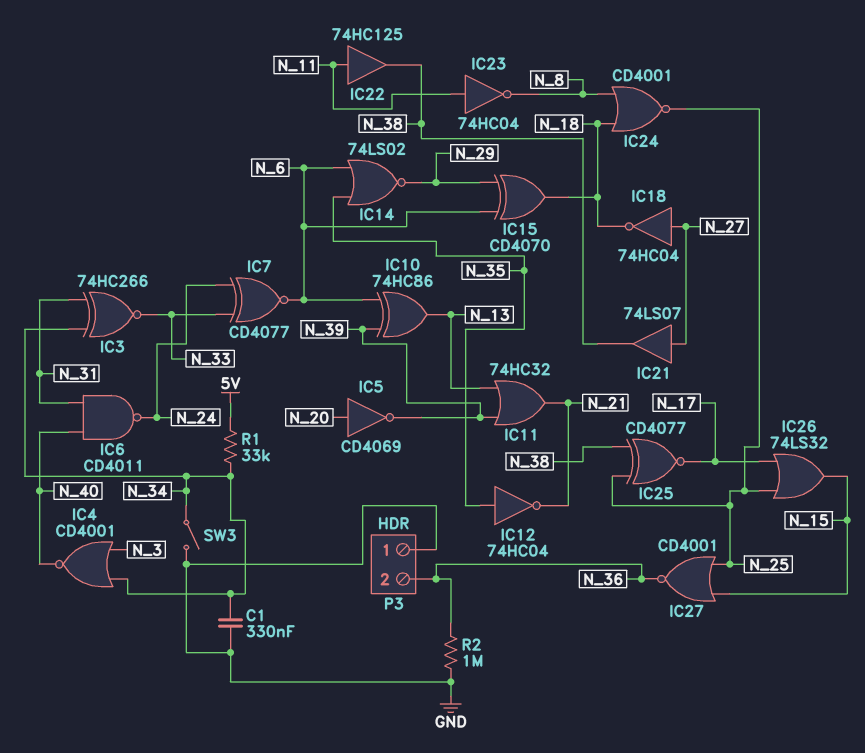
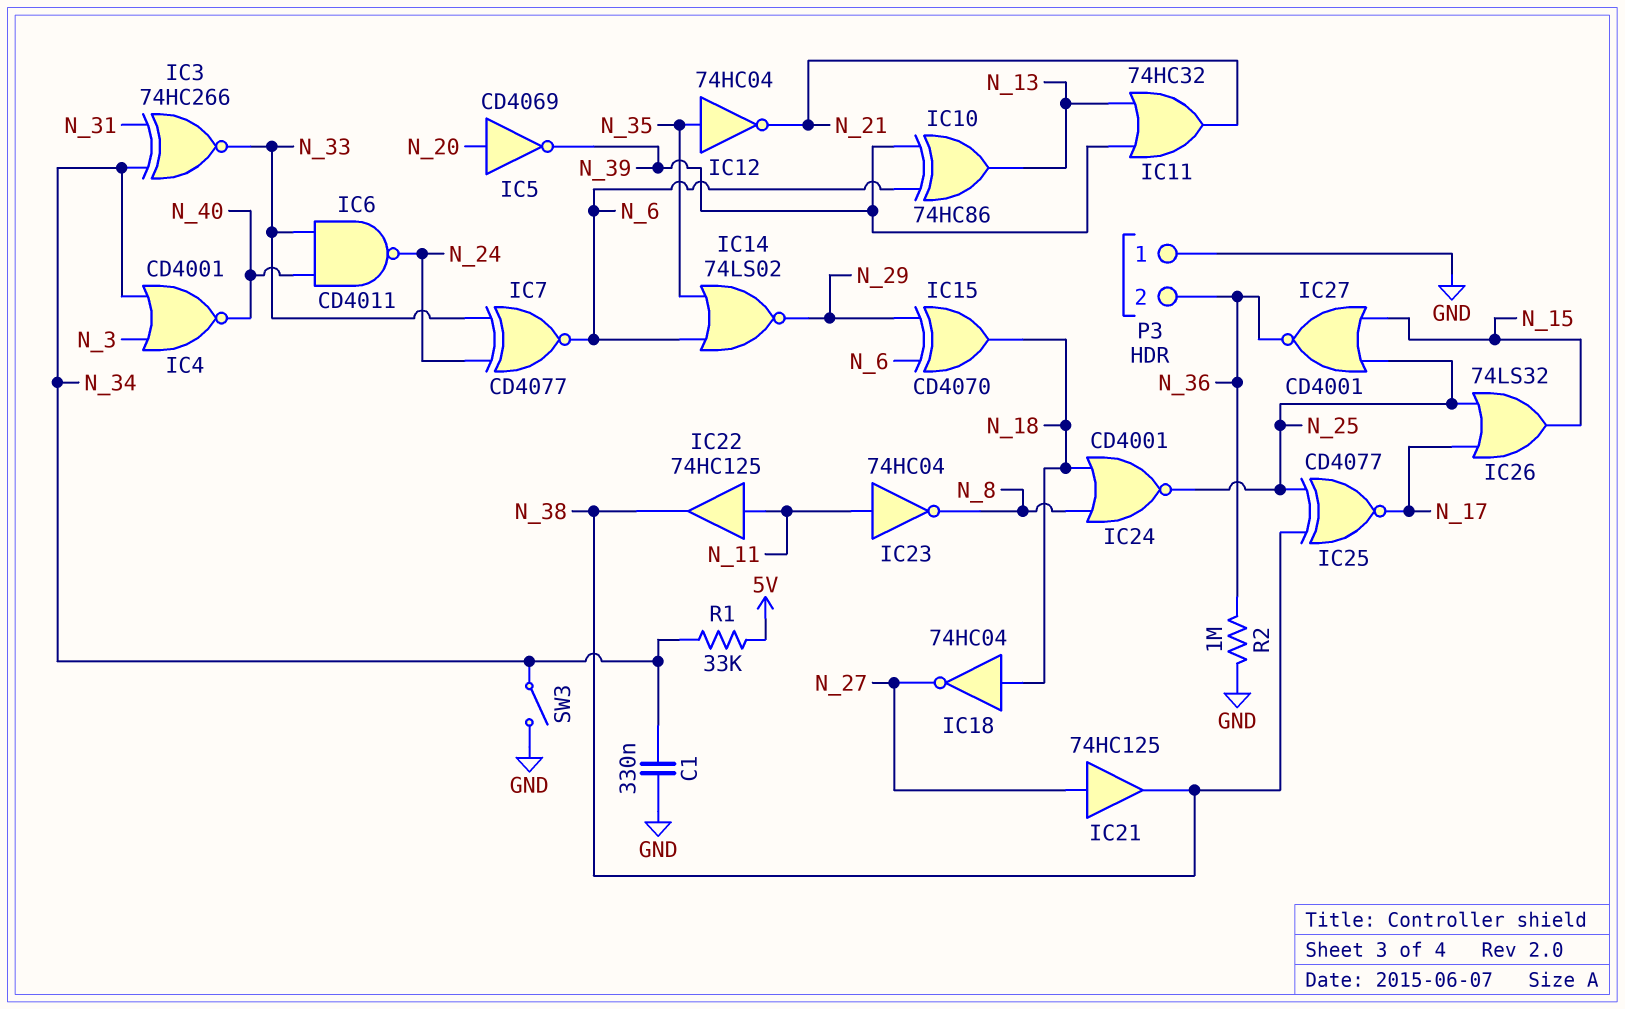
IC6: NAND CD4011 (in N_31, in N_40, out N_24) -> NAND CD4011 (in N_33, in N_40, out N_24)
IC18: NOT 74HC04 (in N_27, out N_18) -> NOT 74HC04 (in N_18, out N_27)
IC21: buffer 74LS07 (in N_27, out N_38) -> buffer 74HC125 (in N_27, out N_38)

